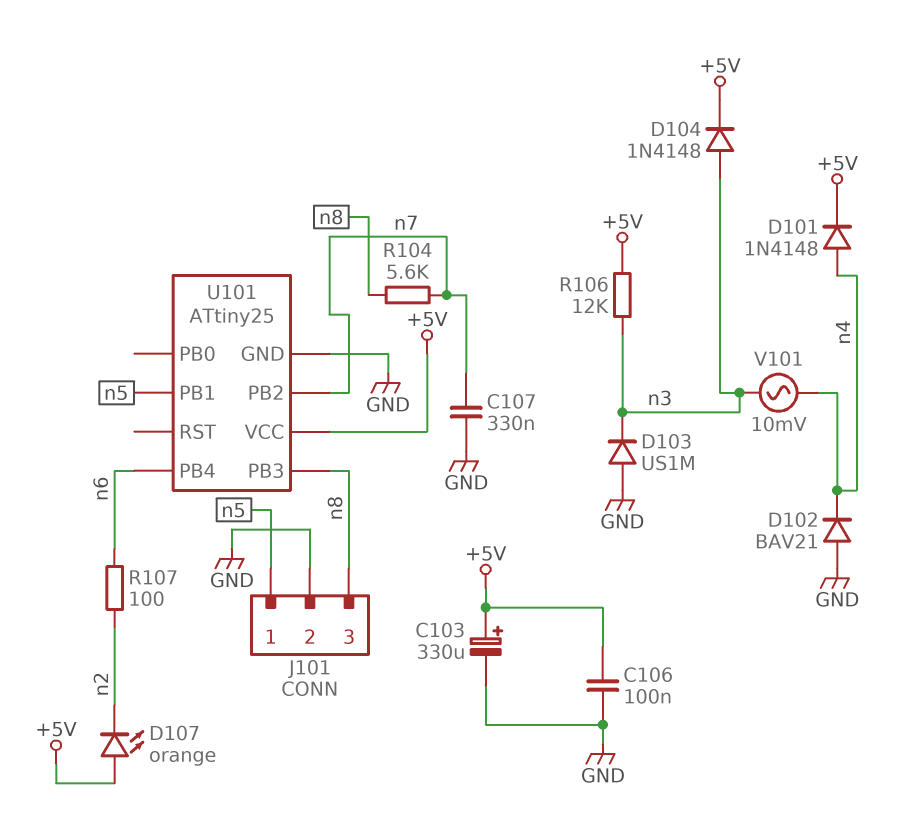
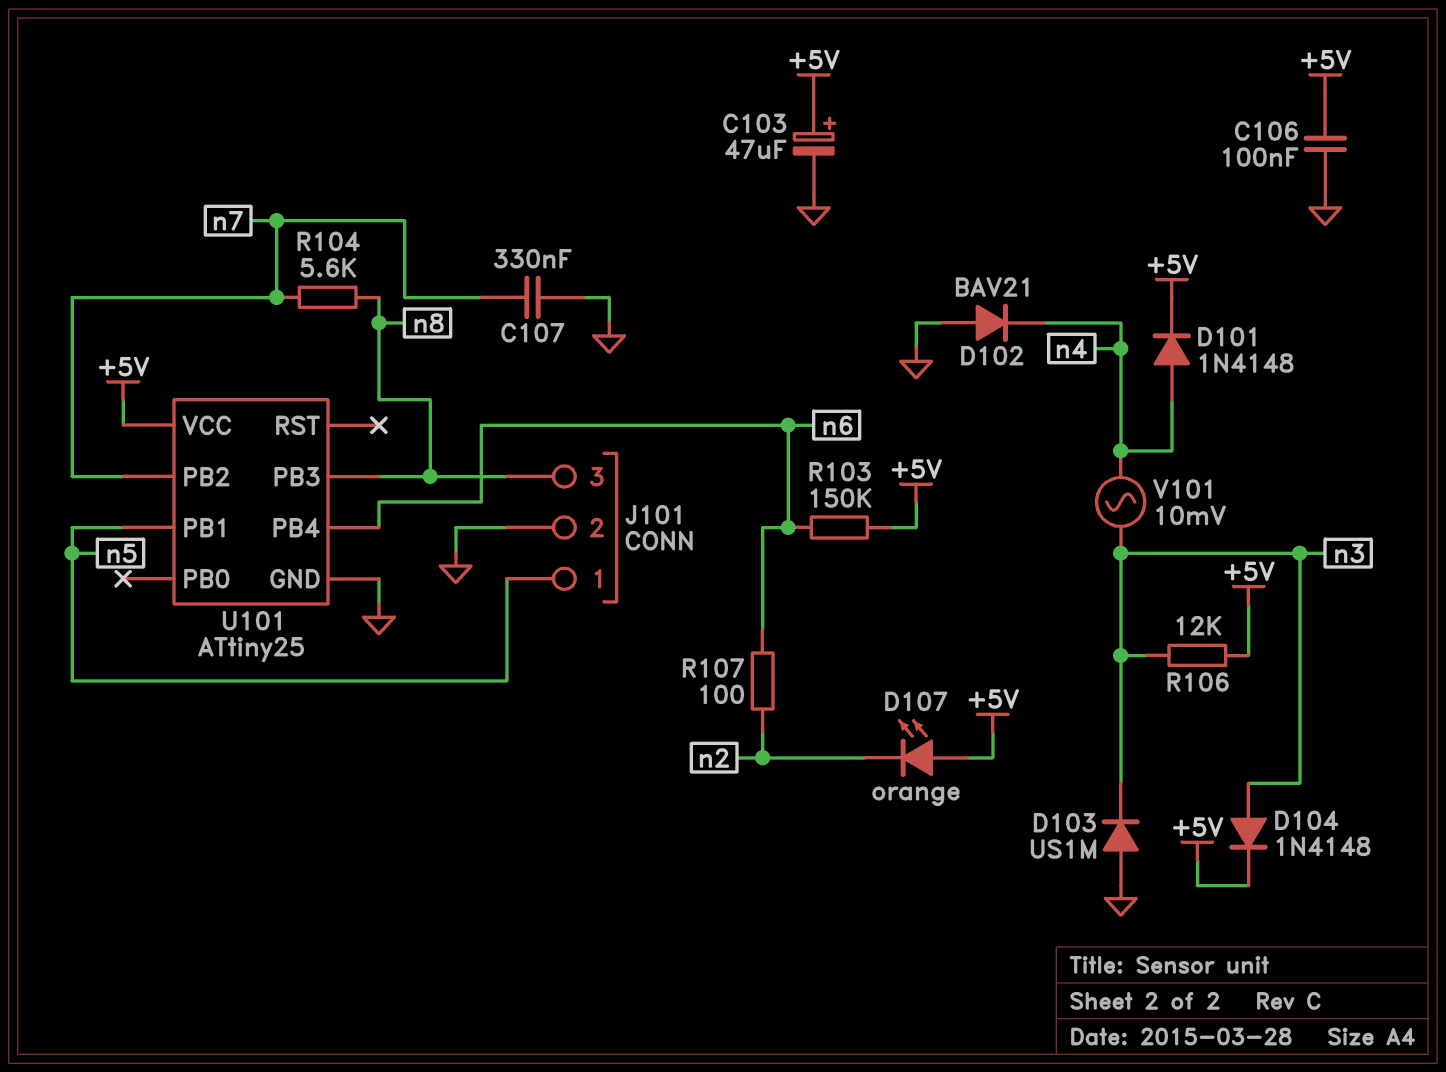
C103: 330uF (plus +5V, minus GND) -> 47uF (plus +5V, minus GND)
R103: none -> 150k (+5V, n6)

